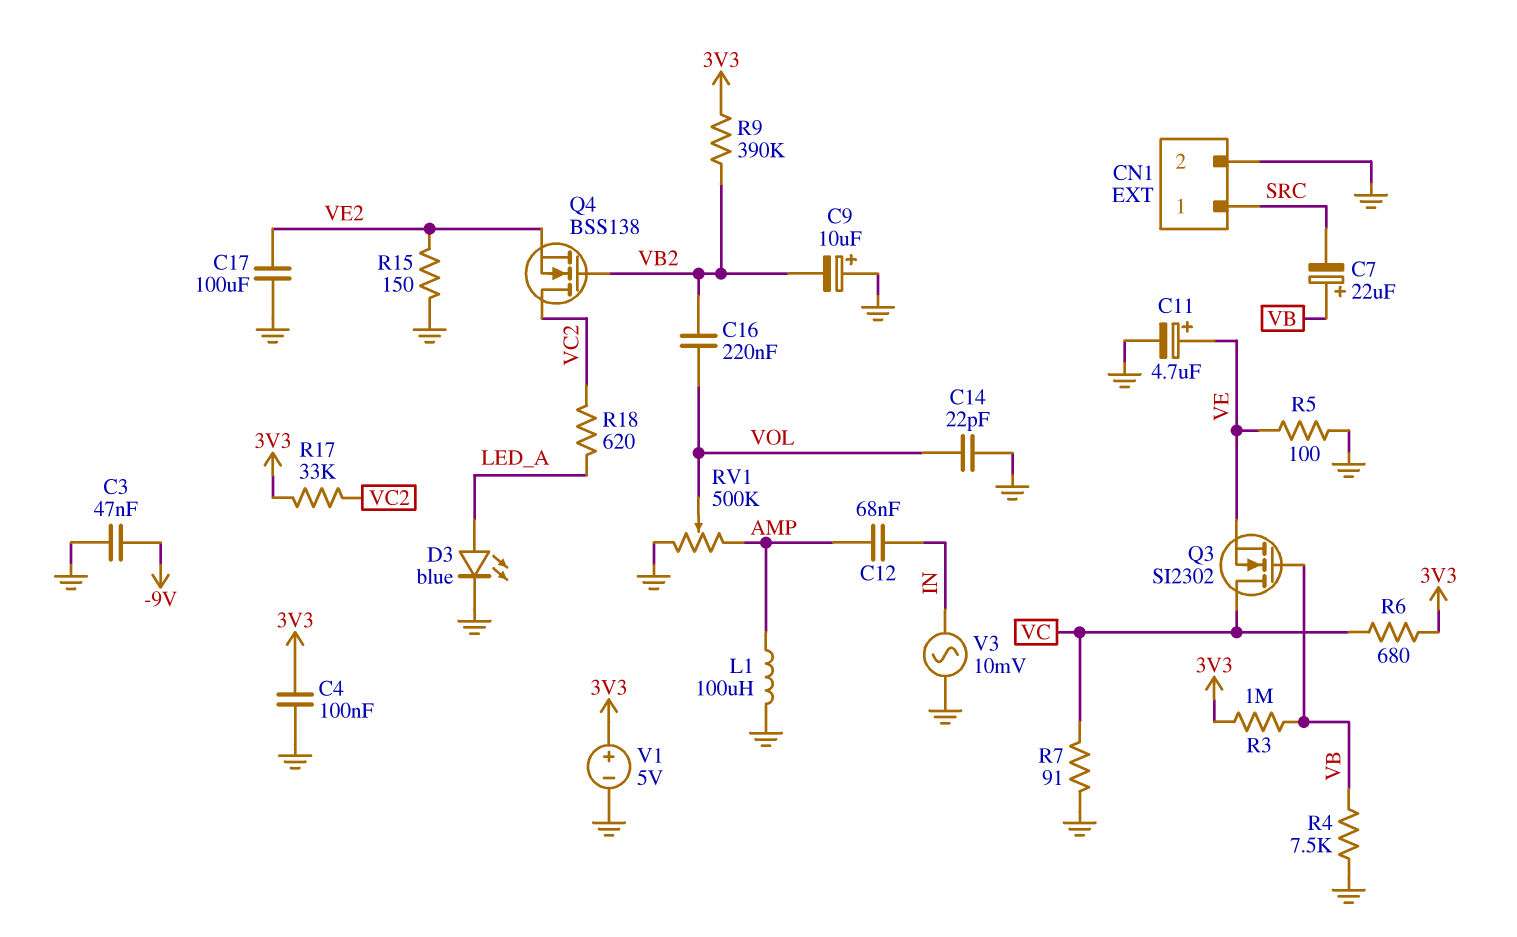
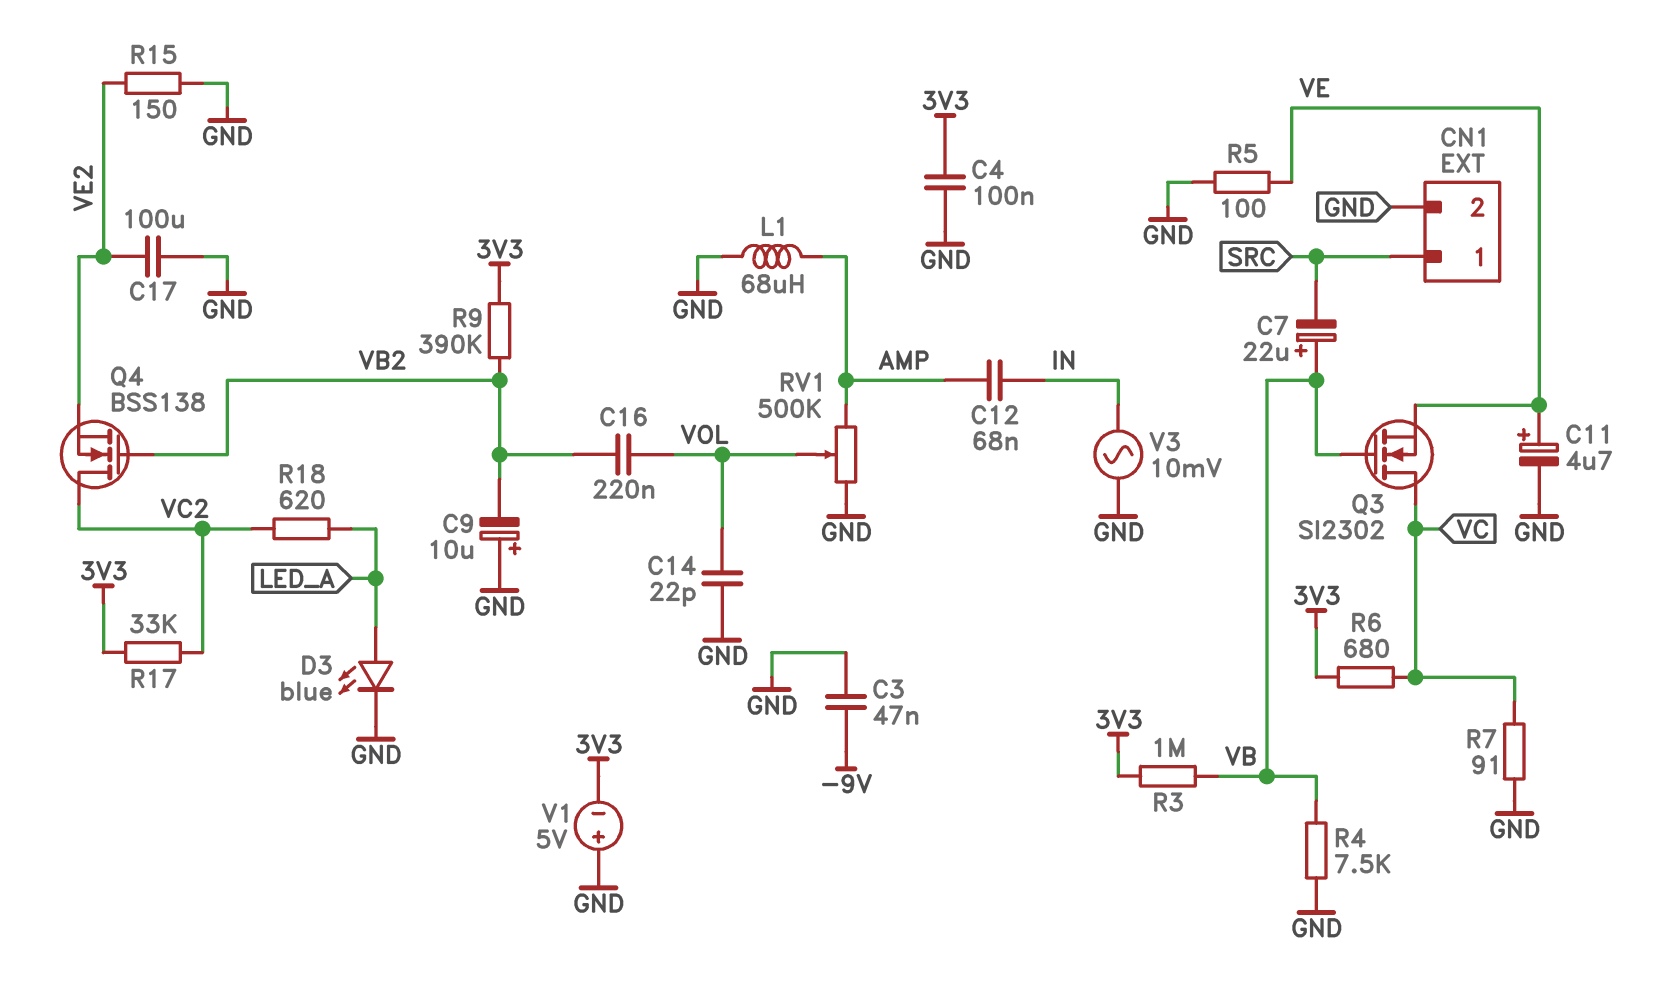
L1: 100uH (AMP, GND) -> 68uH (AMP, GND)
V1: 5V (plus 3V3, minus GND) -> 5V (plus GND, minus 3V3)

